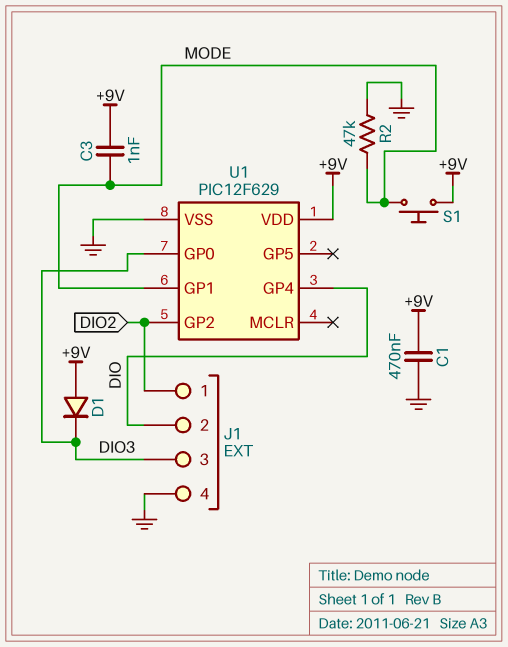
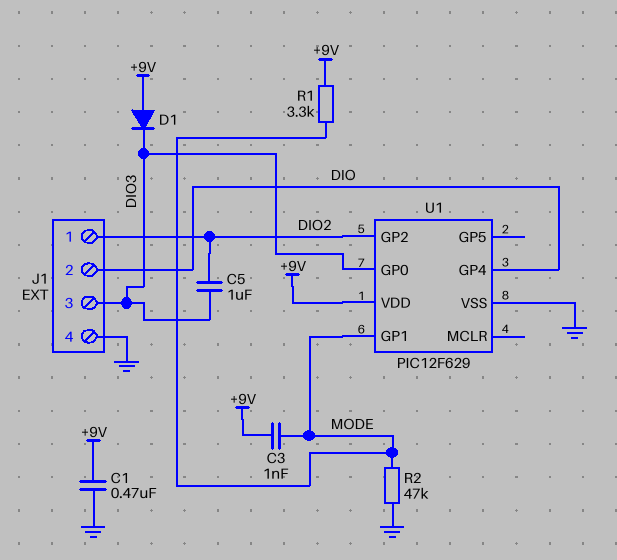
C5: none -> 1uF (DIO2, DIO3)
R1: none -> 3.3k (+9V, MODE)
S1: button (+9V, MODE) -> none

